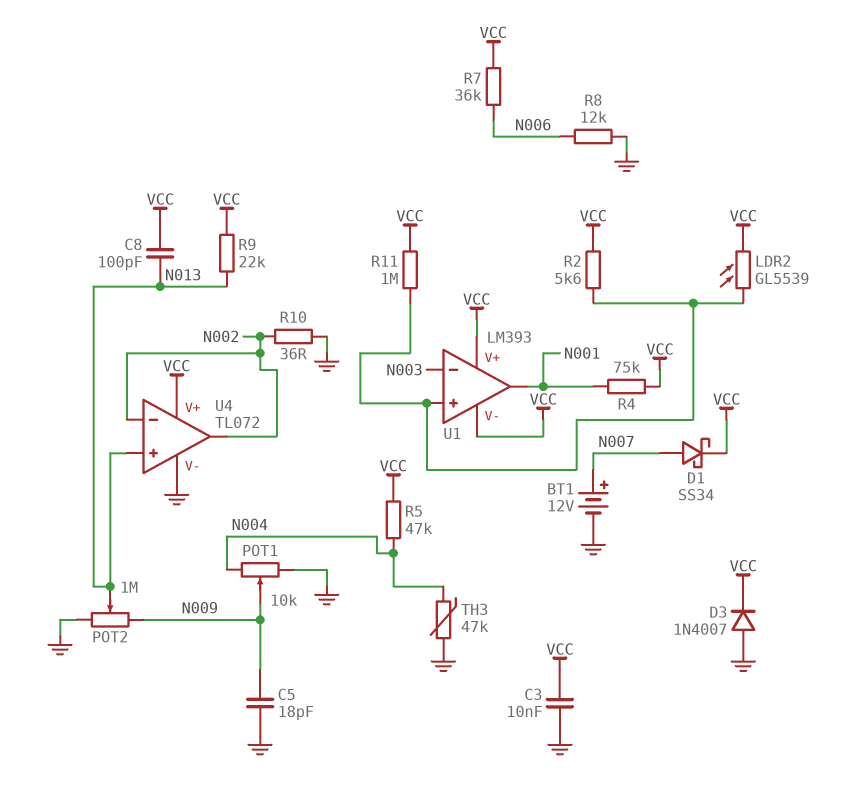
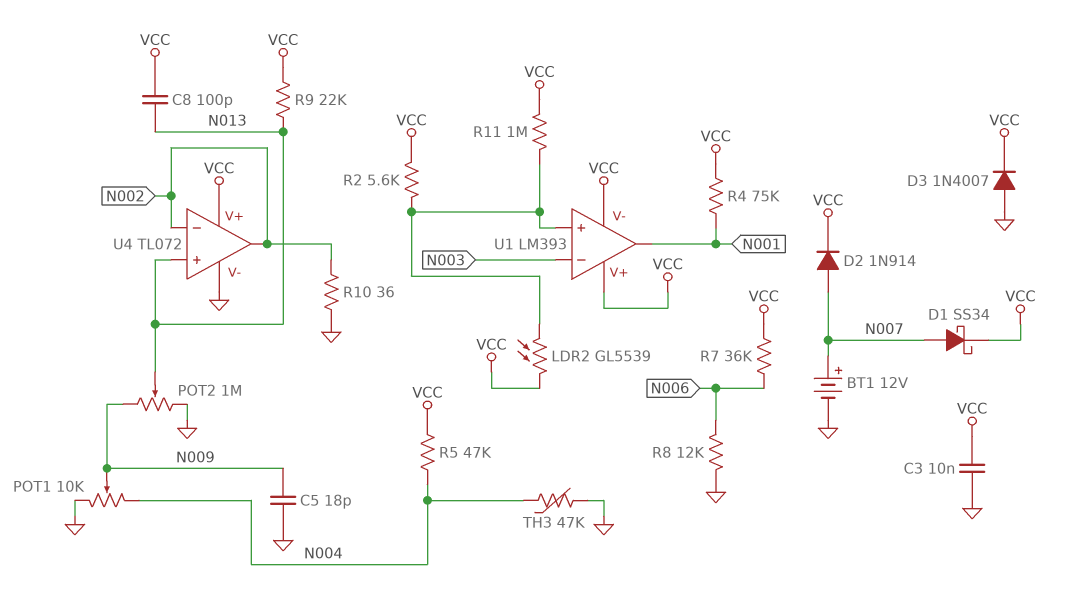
D2: none -> diode 1N914 (A N007, K VCC)

